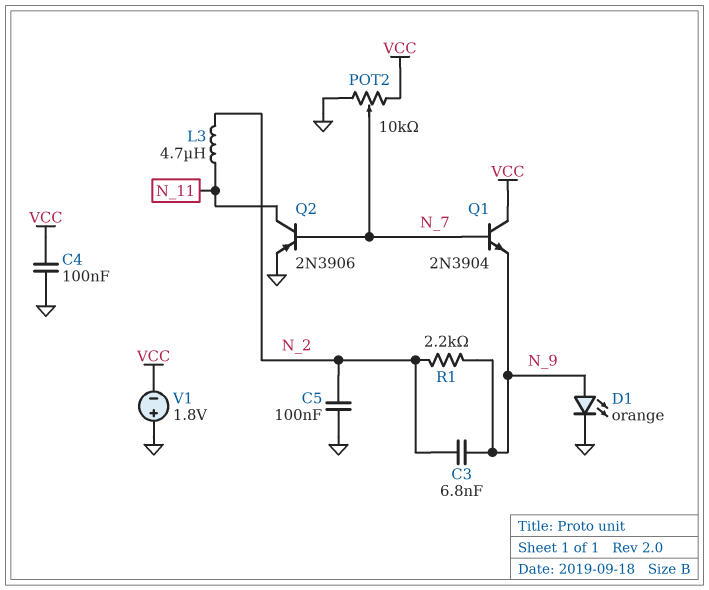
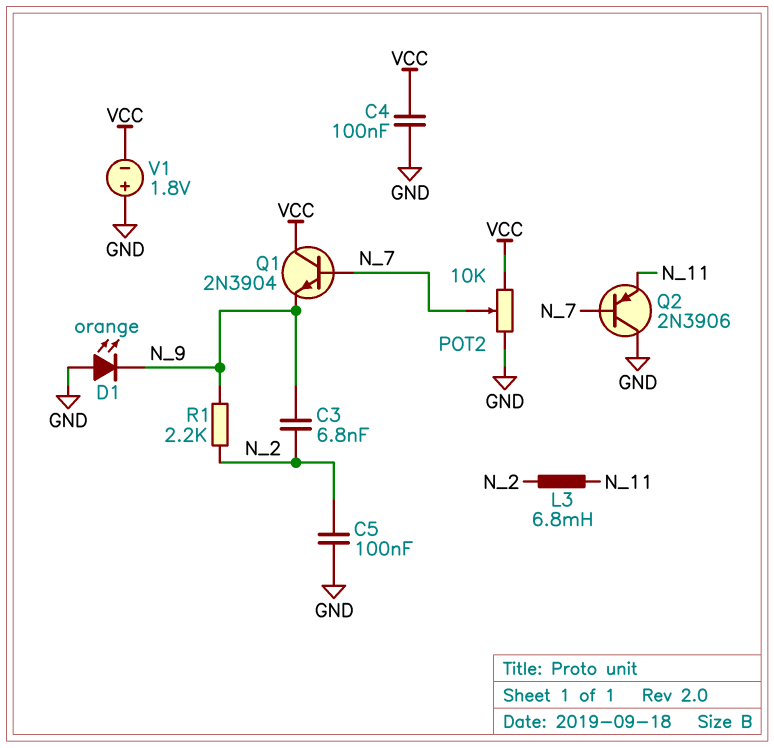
D1: LED orange (A N_9, K GND) -> LED orange (A GND, K N_9)
L3: 4.7uH (N_2, N_11) -> 6.8mH (N_2, N_11)
Q2: PNP 2N3906 (B N_7, C N_11, E GND) -> PNP 2N3906 (B N_7, C GND, E N_11)

